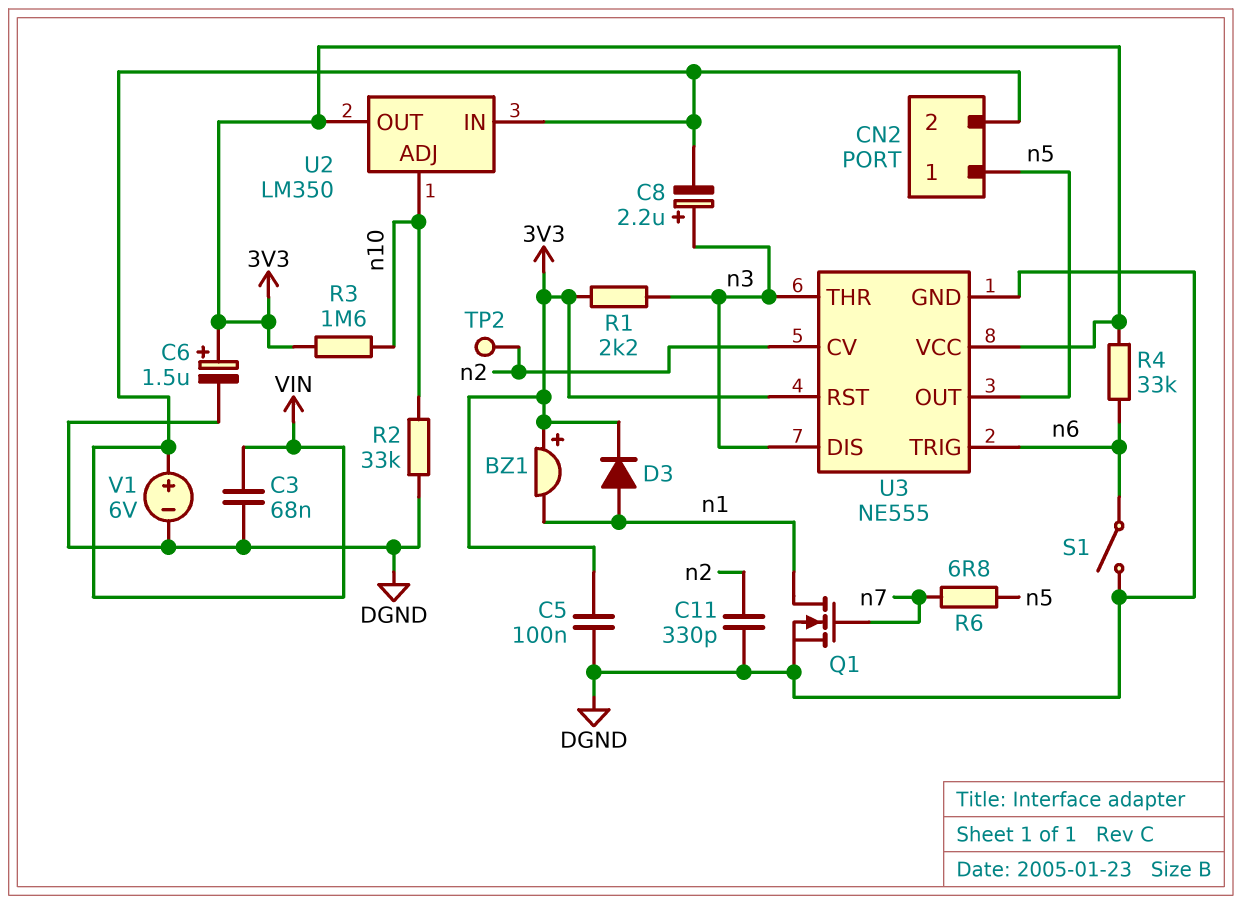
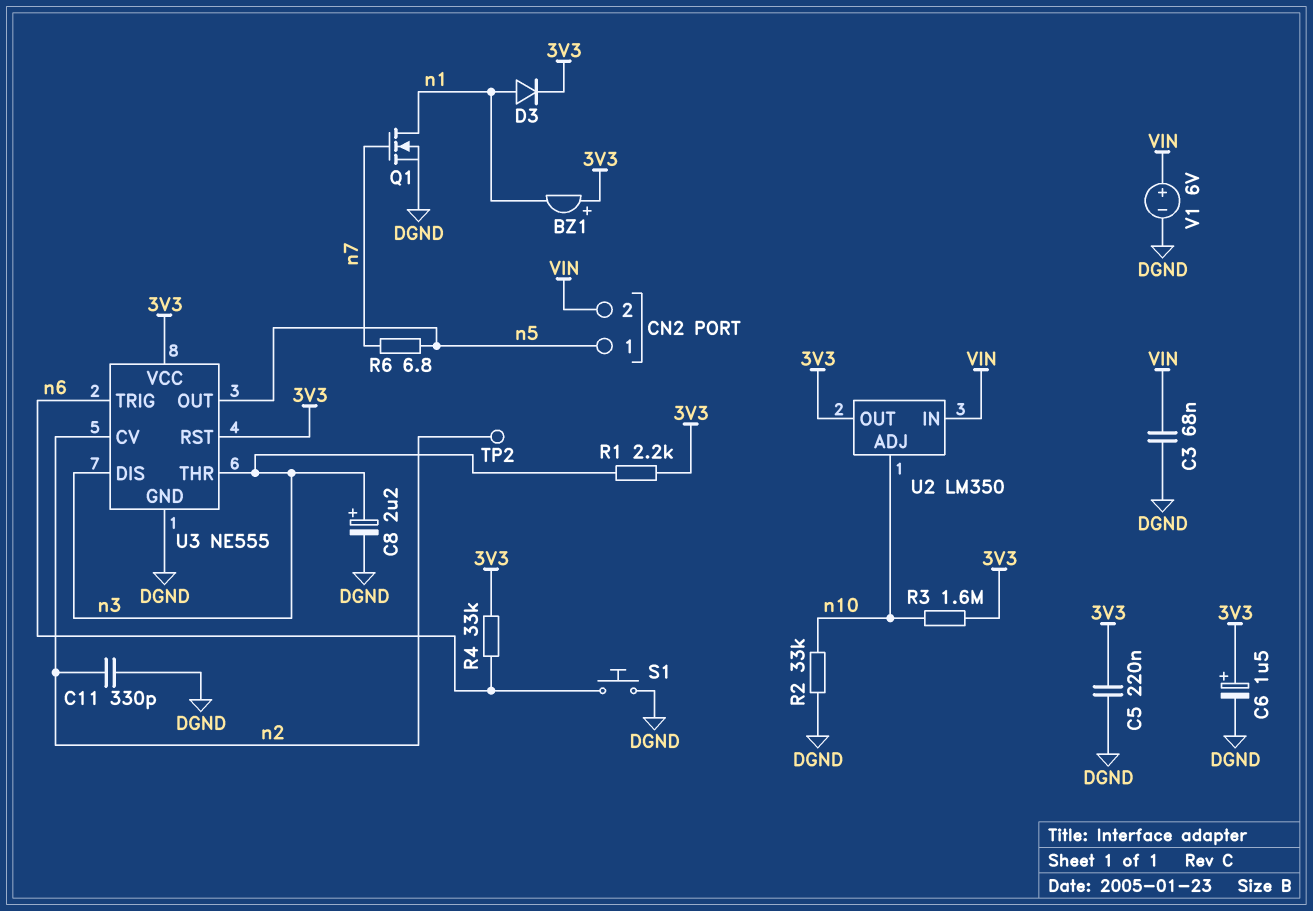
C5: 100nF (3V3, DGND) -> 220nF (3V3, DGND)
C8: 2.2uF (plus n3, minus VIN) -> 2.2uF (plus n3, minus DGND)
S1: switch (DGND, n6) -> button (DGND, n6)

